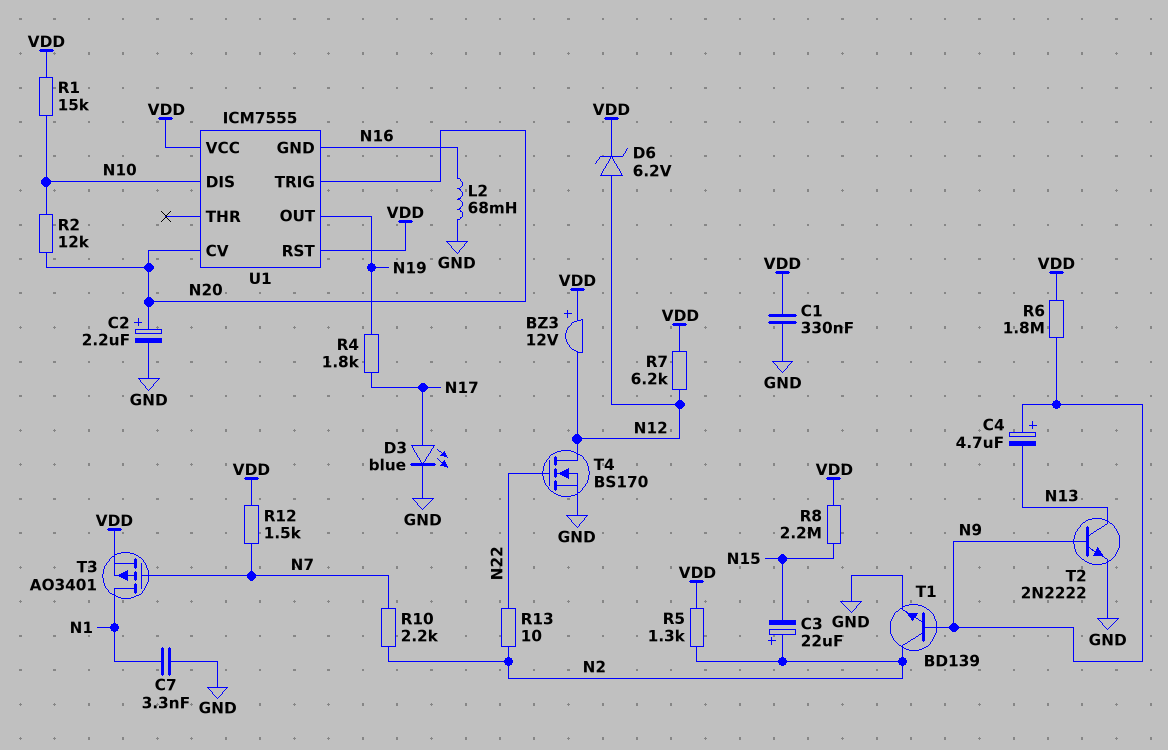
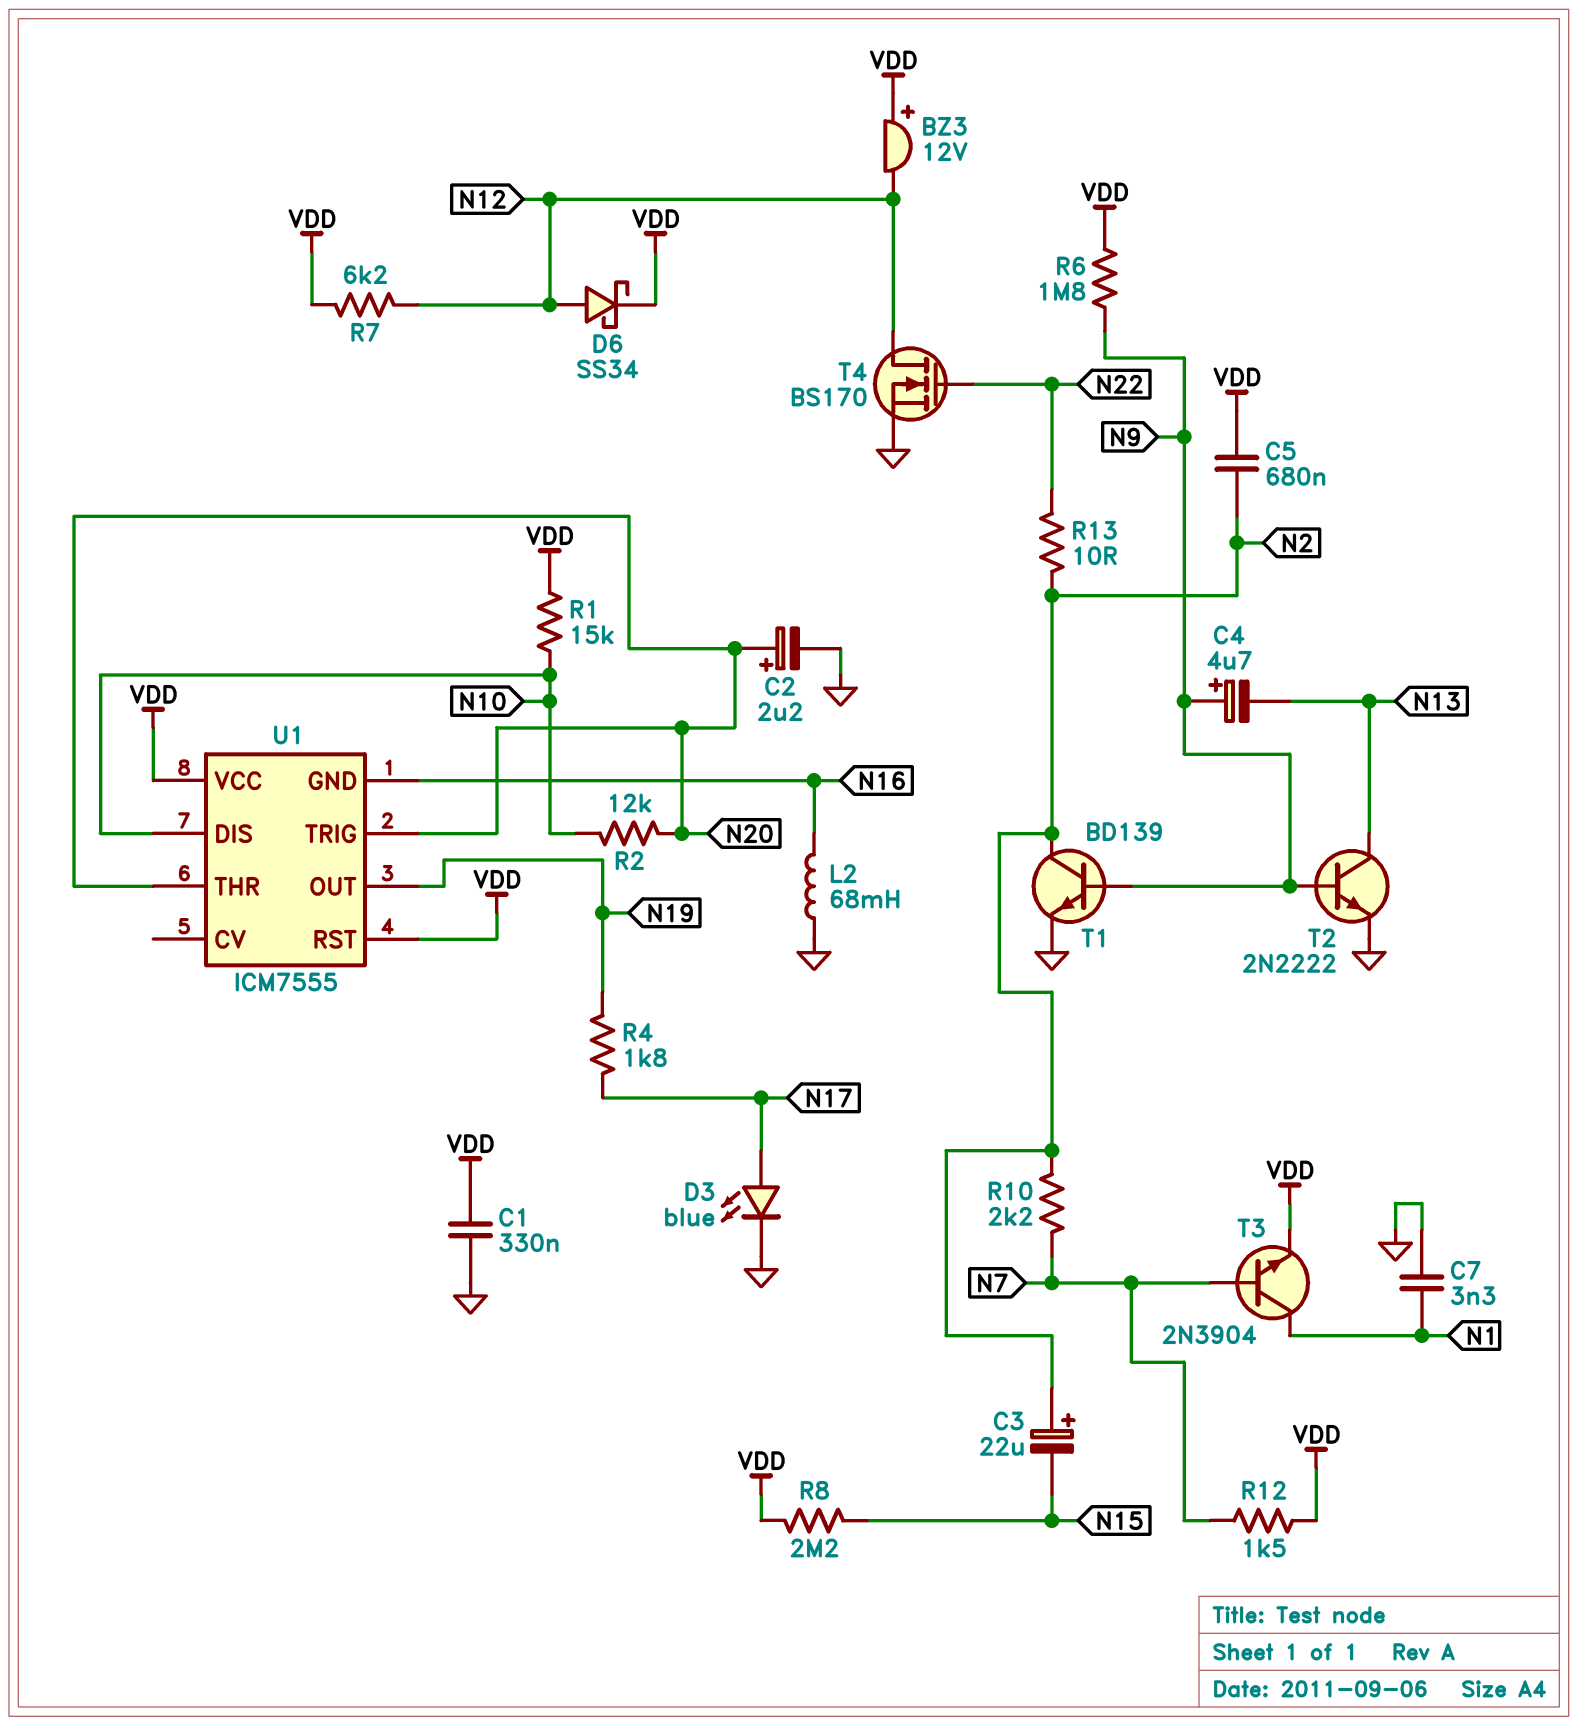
C5: none -> 680nF (N2, VDD)
D6: zener 6.2V (A N12, K VDD) -> schottky SS34 (A N12, K VDD)
R5: 1.3k (N2, VDD) -> none
T3: PMOS AO3401 (G N7, D N1, S VDD) -> NPN 2N3904 (B N7, C N1, E VDD)
U1 pin CV: N20 -> none
U1 pin THR: none -> N20

